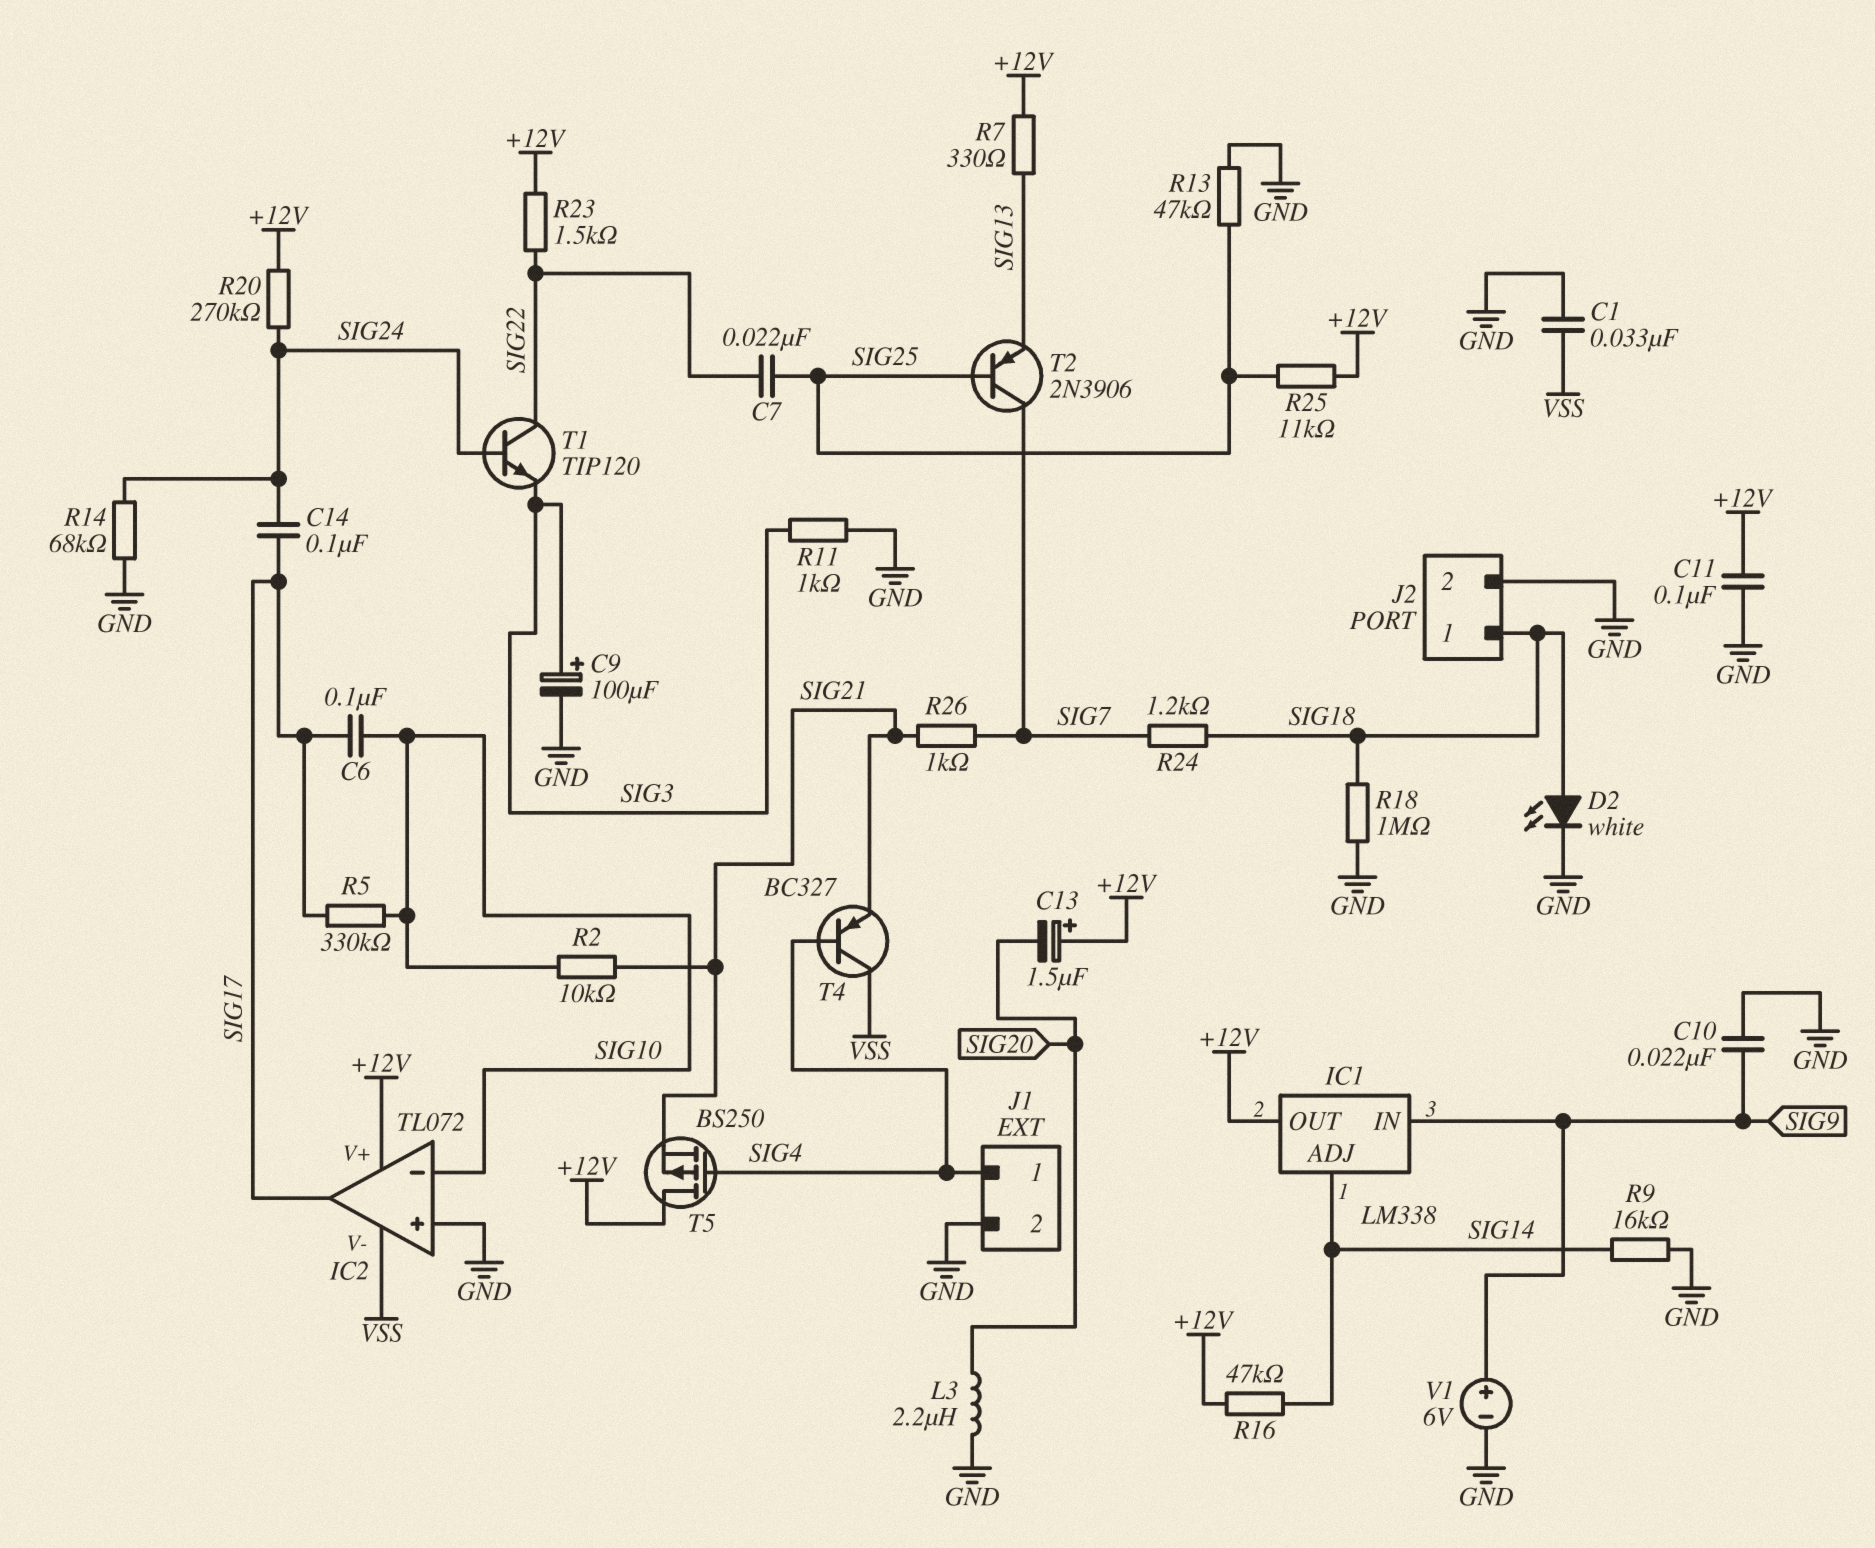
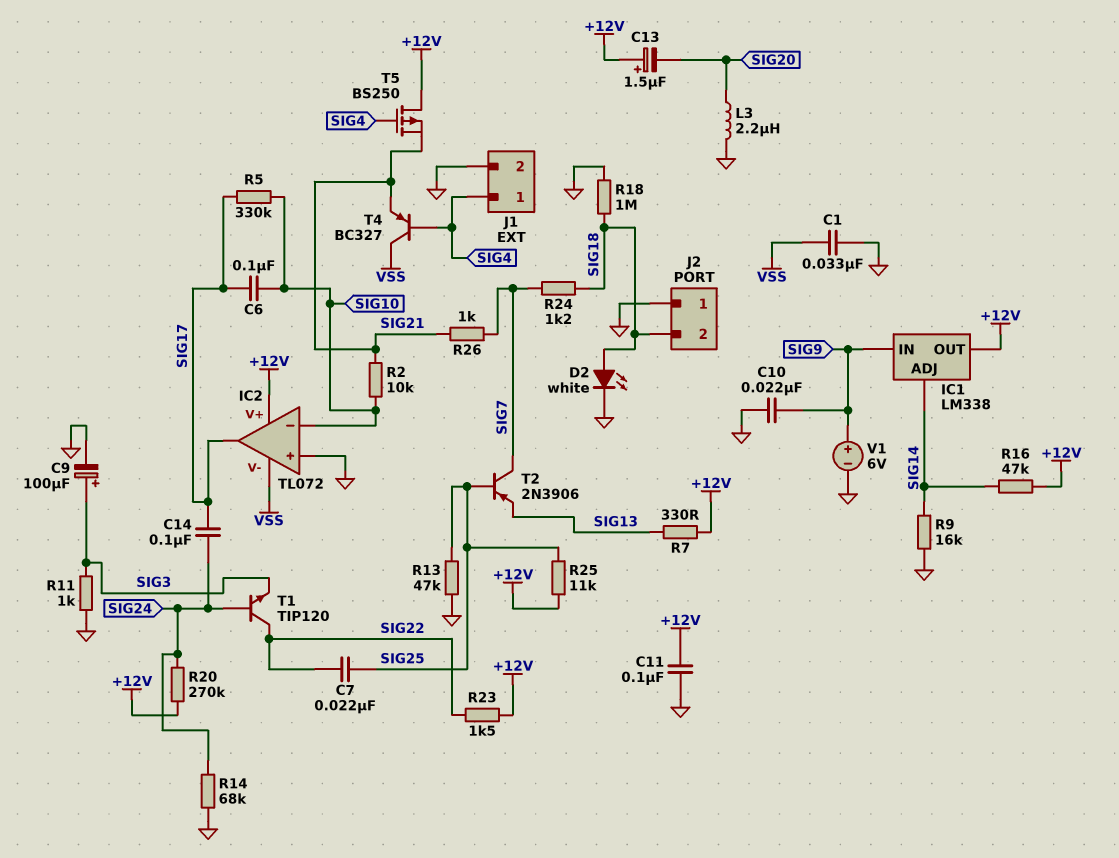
J2 pin 1: SIG18 -> GND
J2 pin 2: GND -> SIG18

